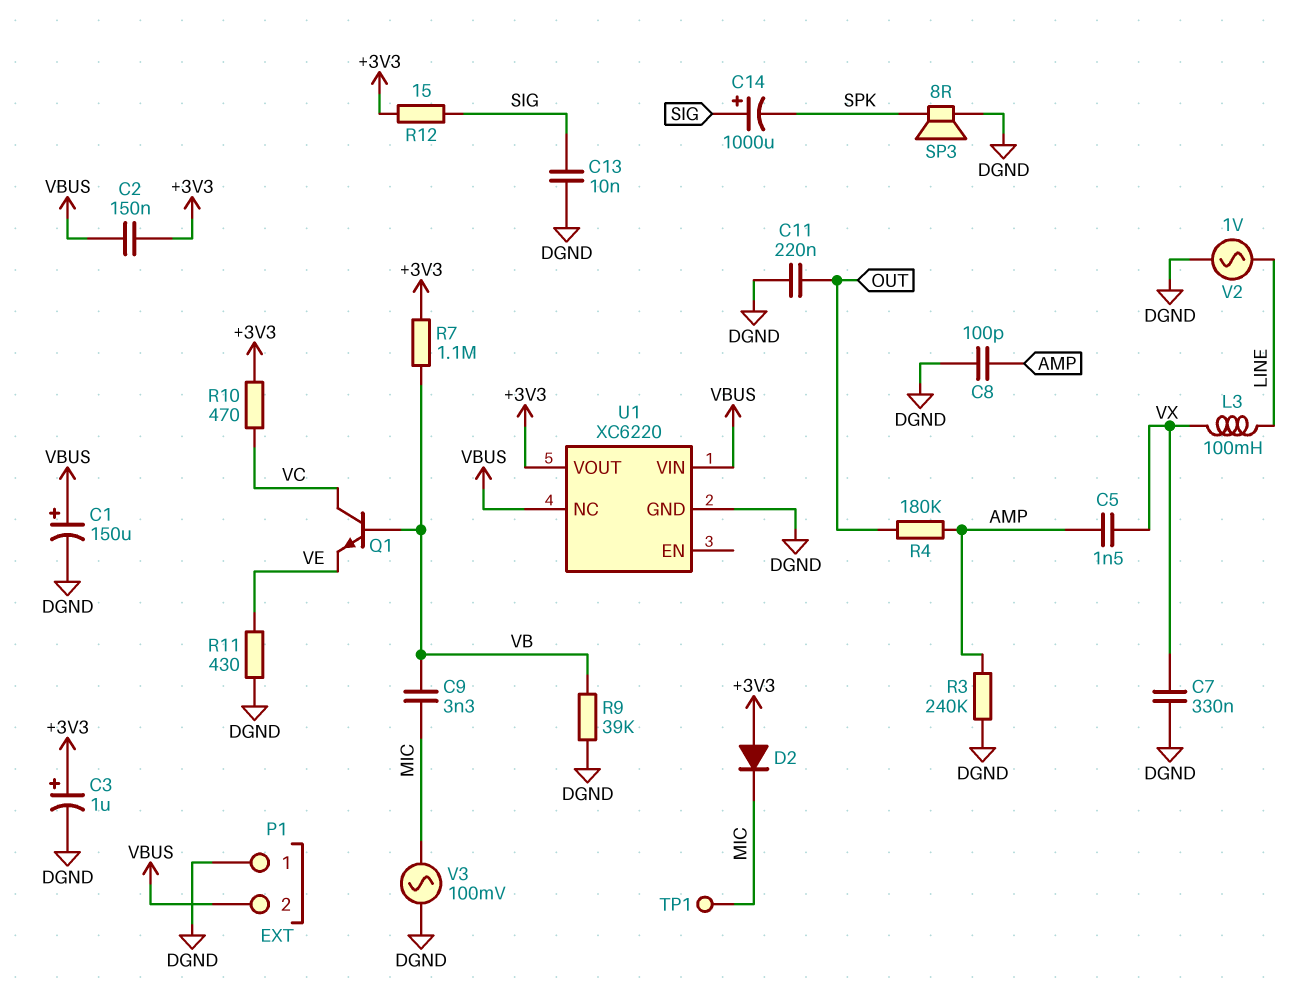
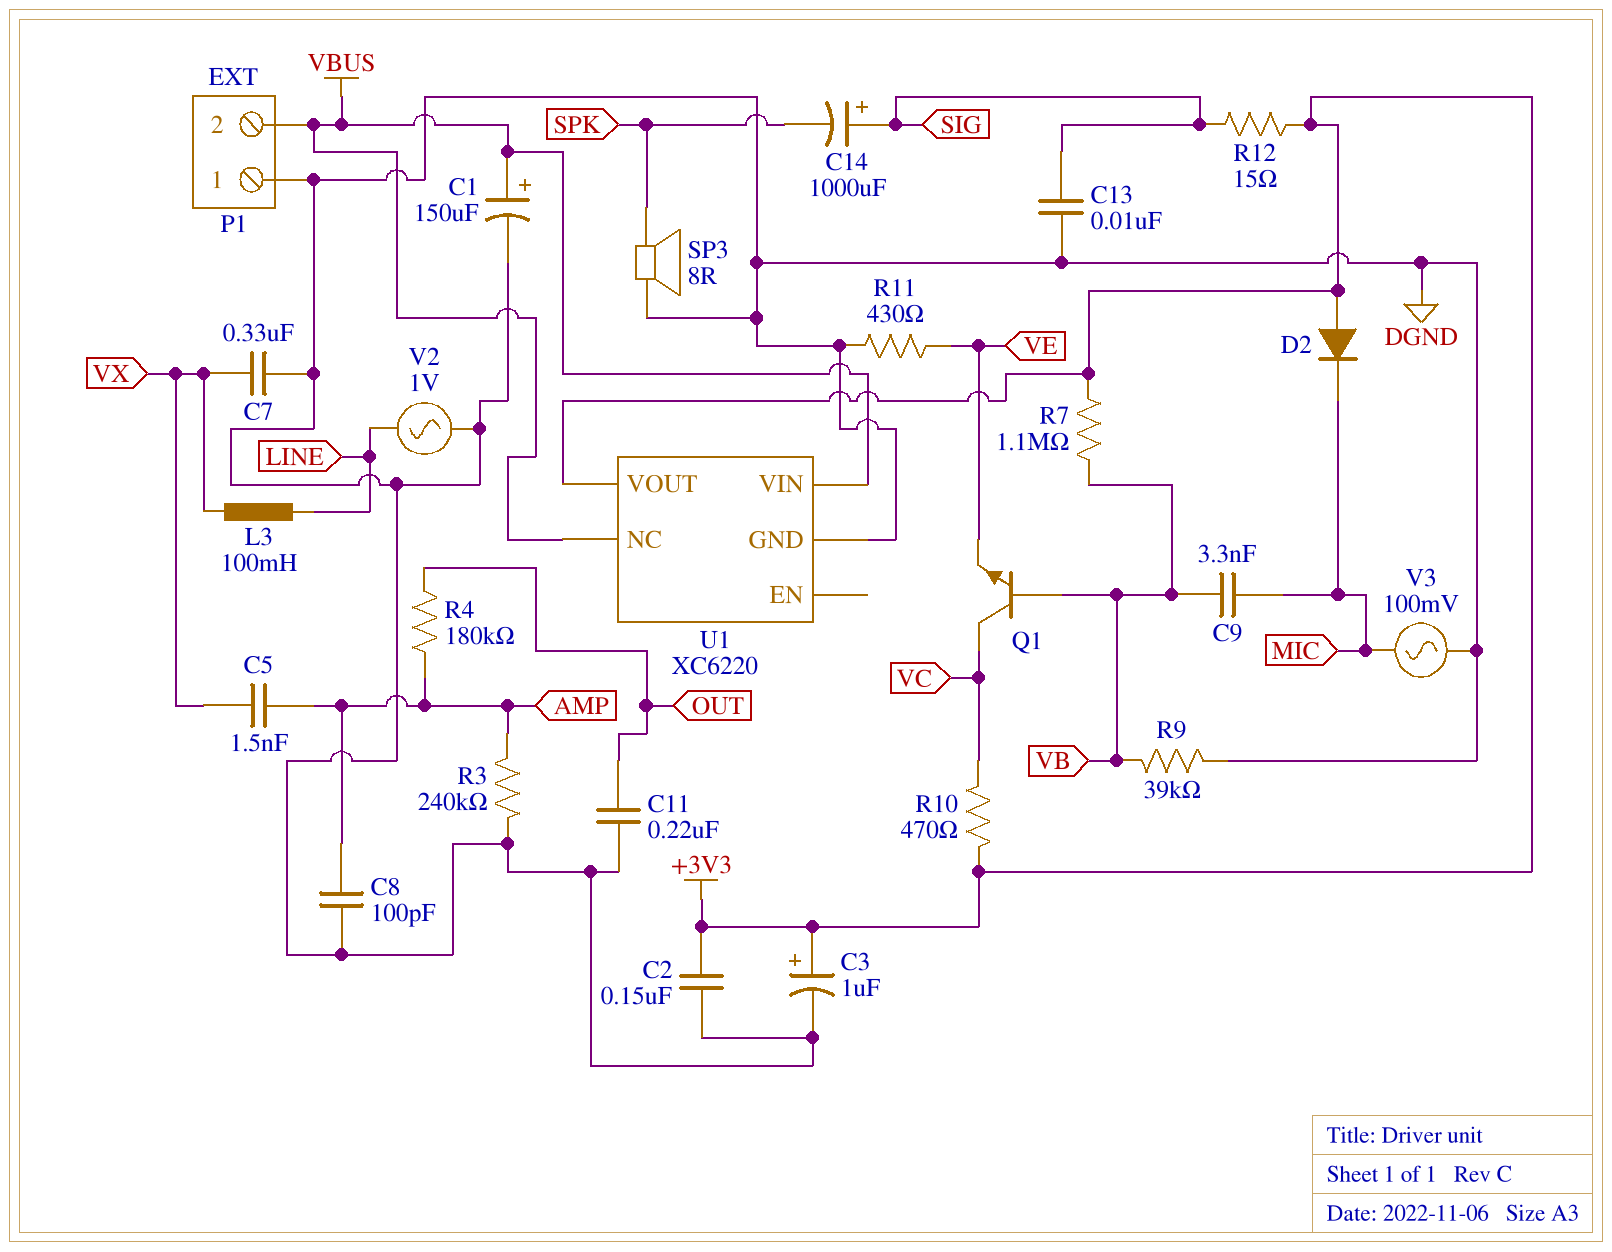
C2: 150nF (+3V3, VBUS) -> 150nF (+3V3, DGND)
TP1: test point (MIC) -> none

